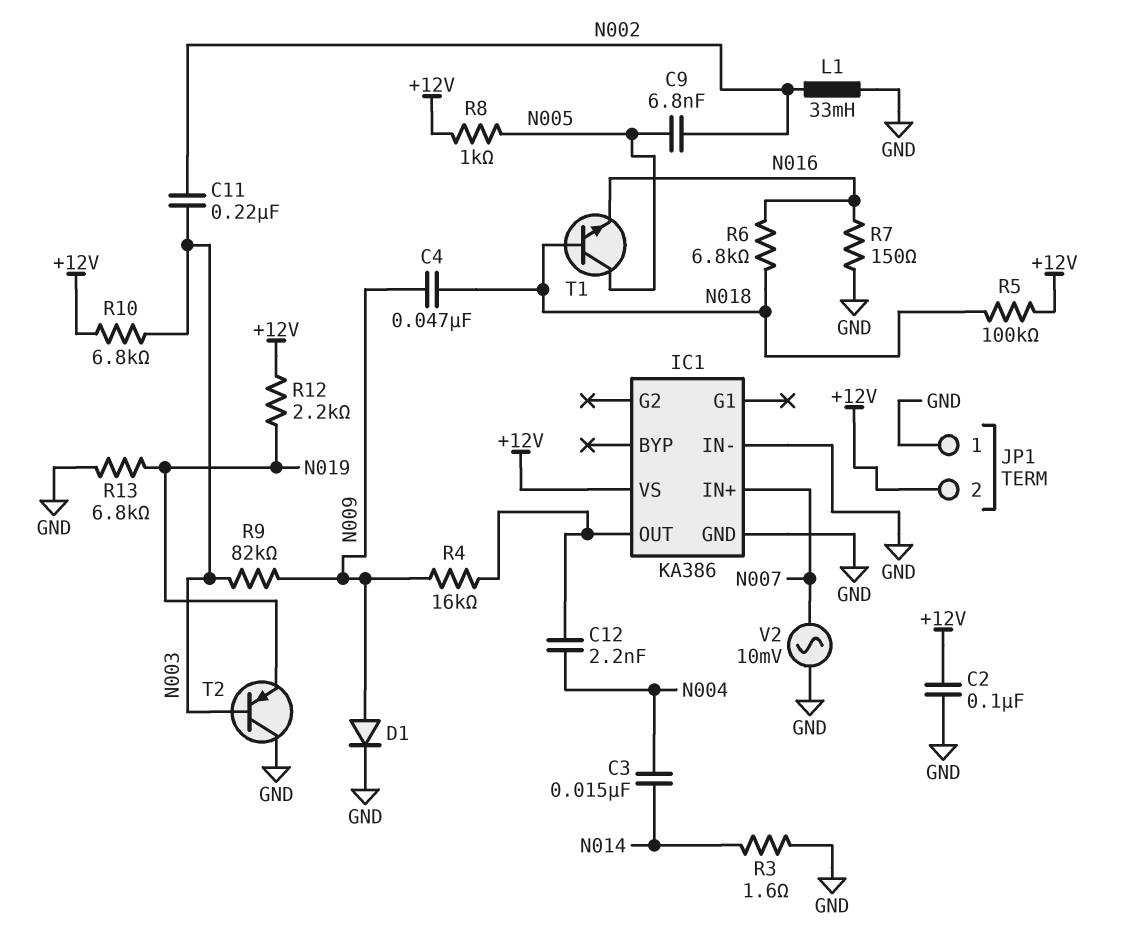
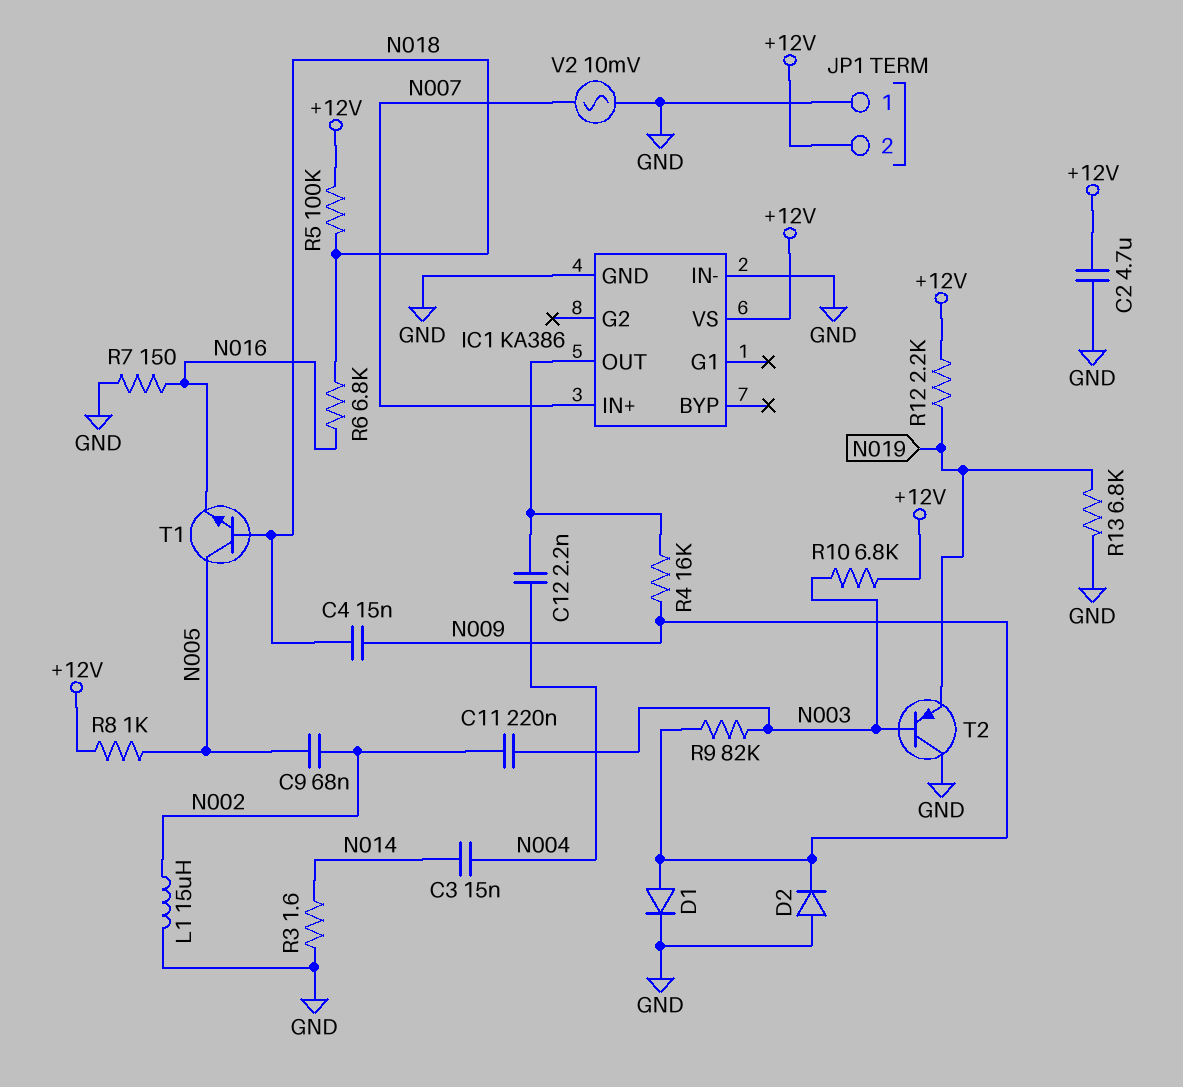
C2: 100nF (+12V, GND) -> 4.7uF (+12V, GND)
C4: 47nF (N009, N018) -> 15nF (N009, N018)
C9: 6.8nF (N002, N005) -> 68nF (N002, N005)
D2: none -> diode (A GND, K N009)
L1: 33mH (GND, N002) -> 15uH (GND, N002)

